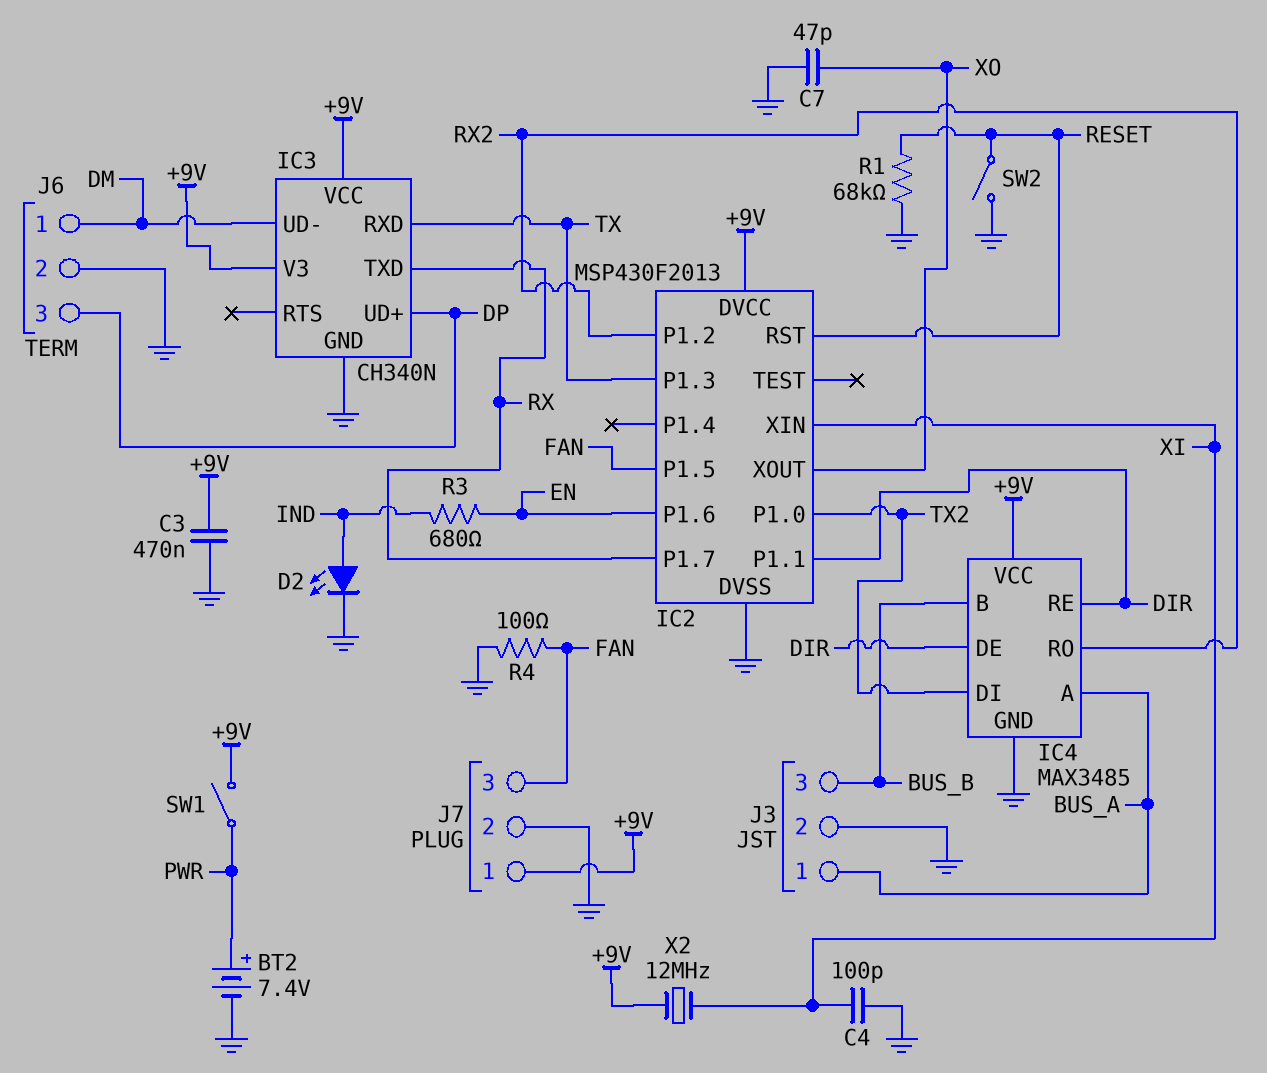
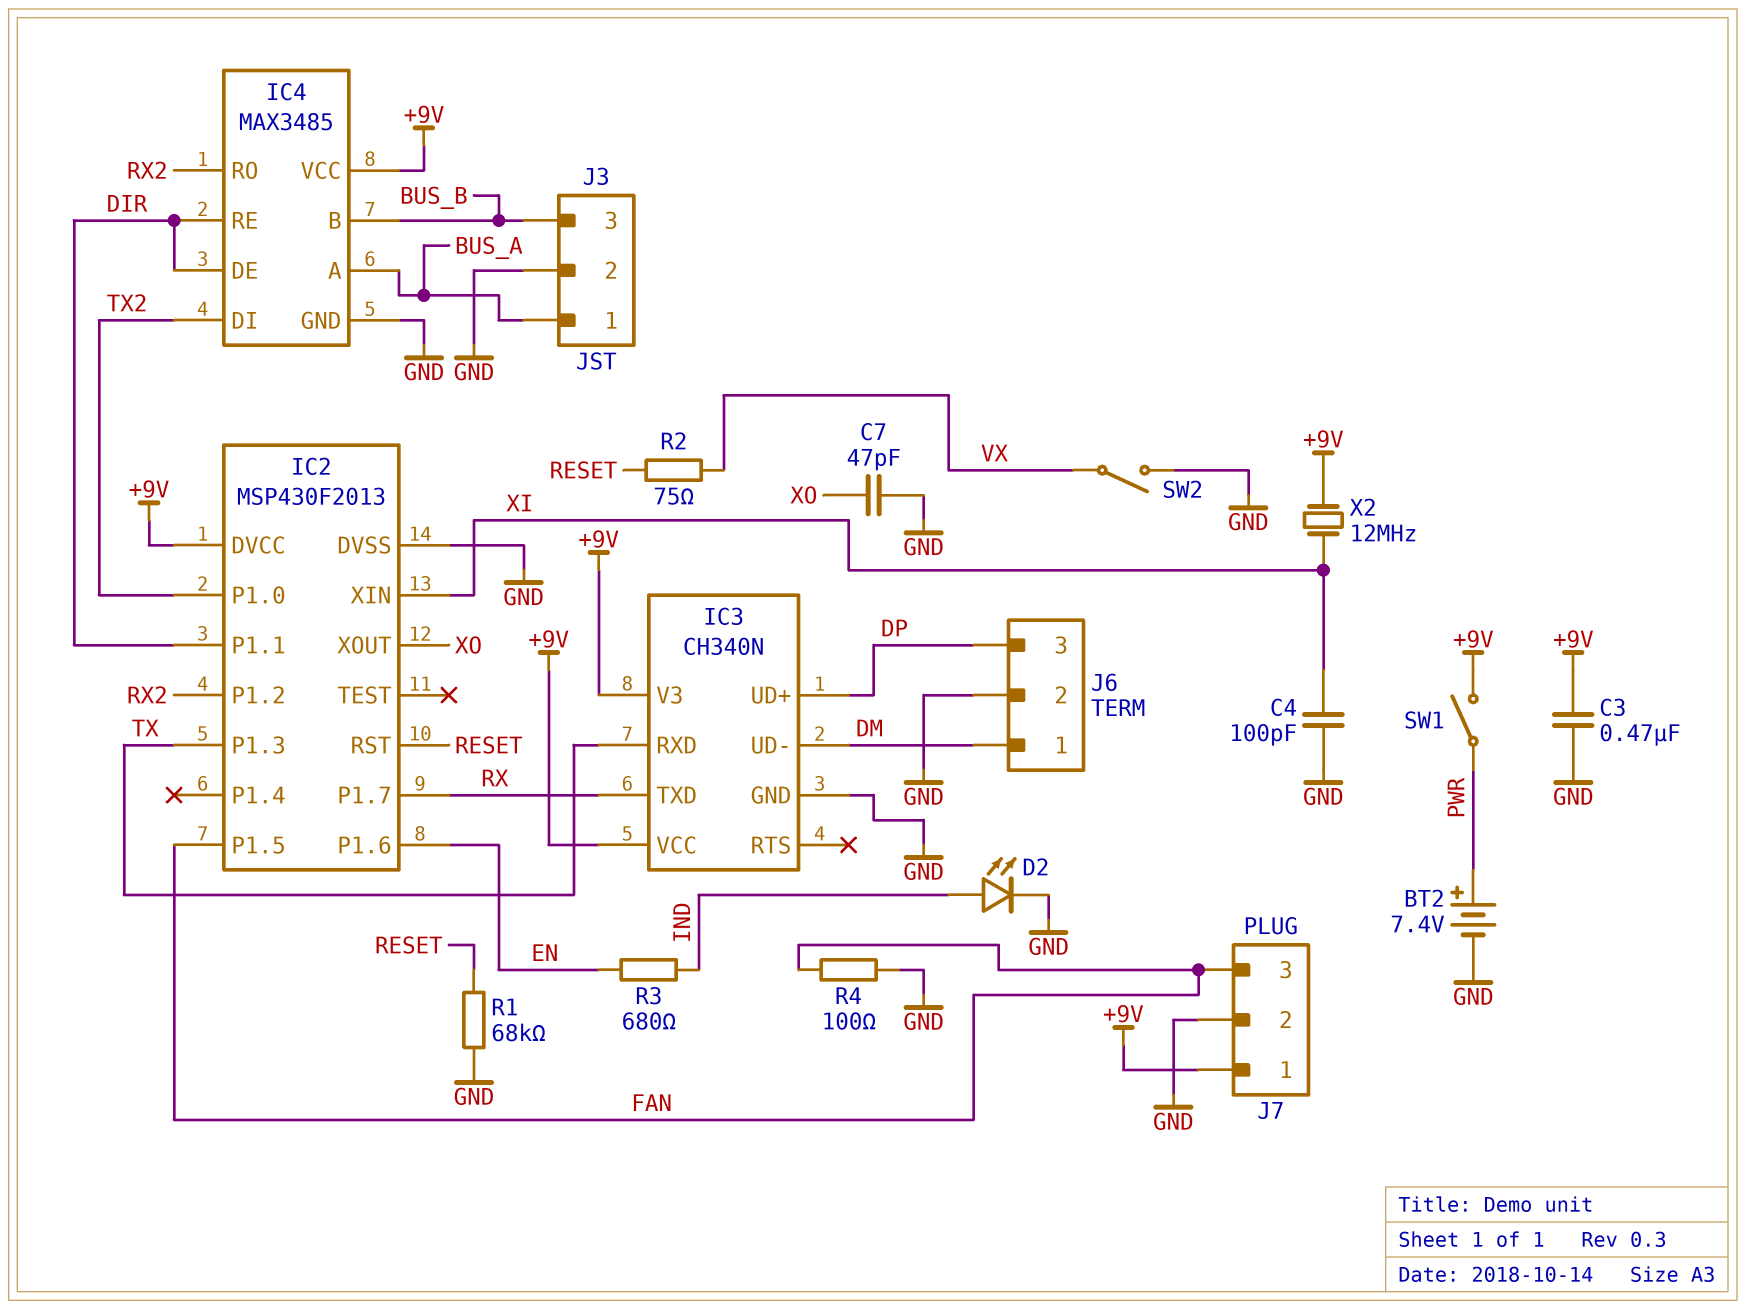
R2: none -> 75 (RESET, VX)
SW2: switch (GND, RESET) -> switch (GND, VX)

